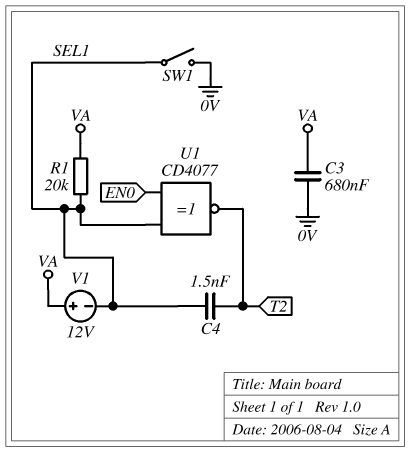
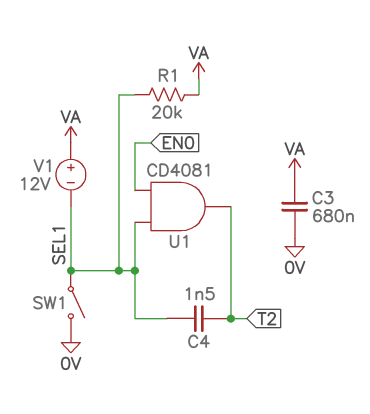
U1: XNOR CD4077 (in EN0, in SEL1, out T2) -> AND CD4081 (in EN0, in SEL1, out T2)

